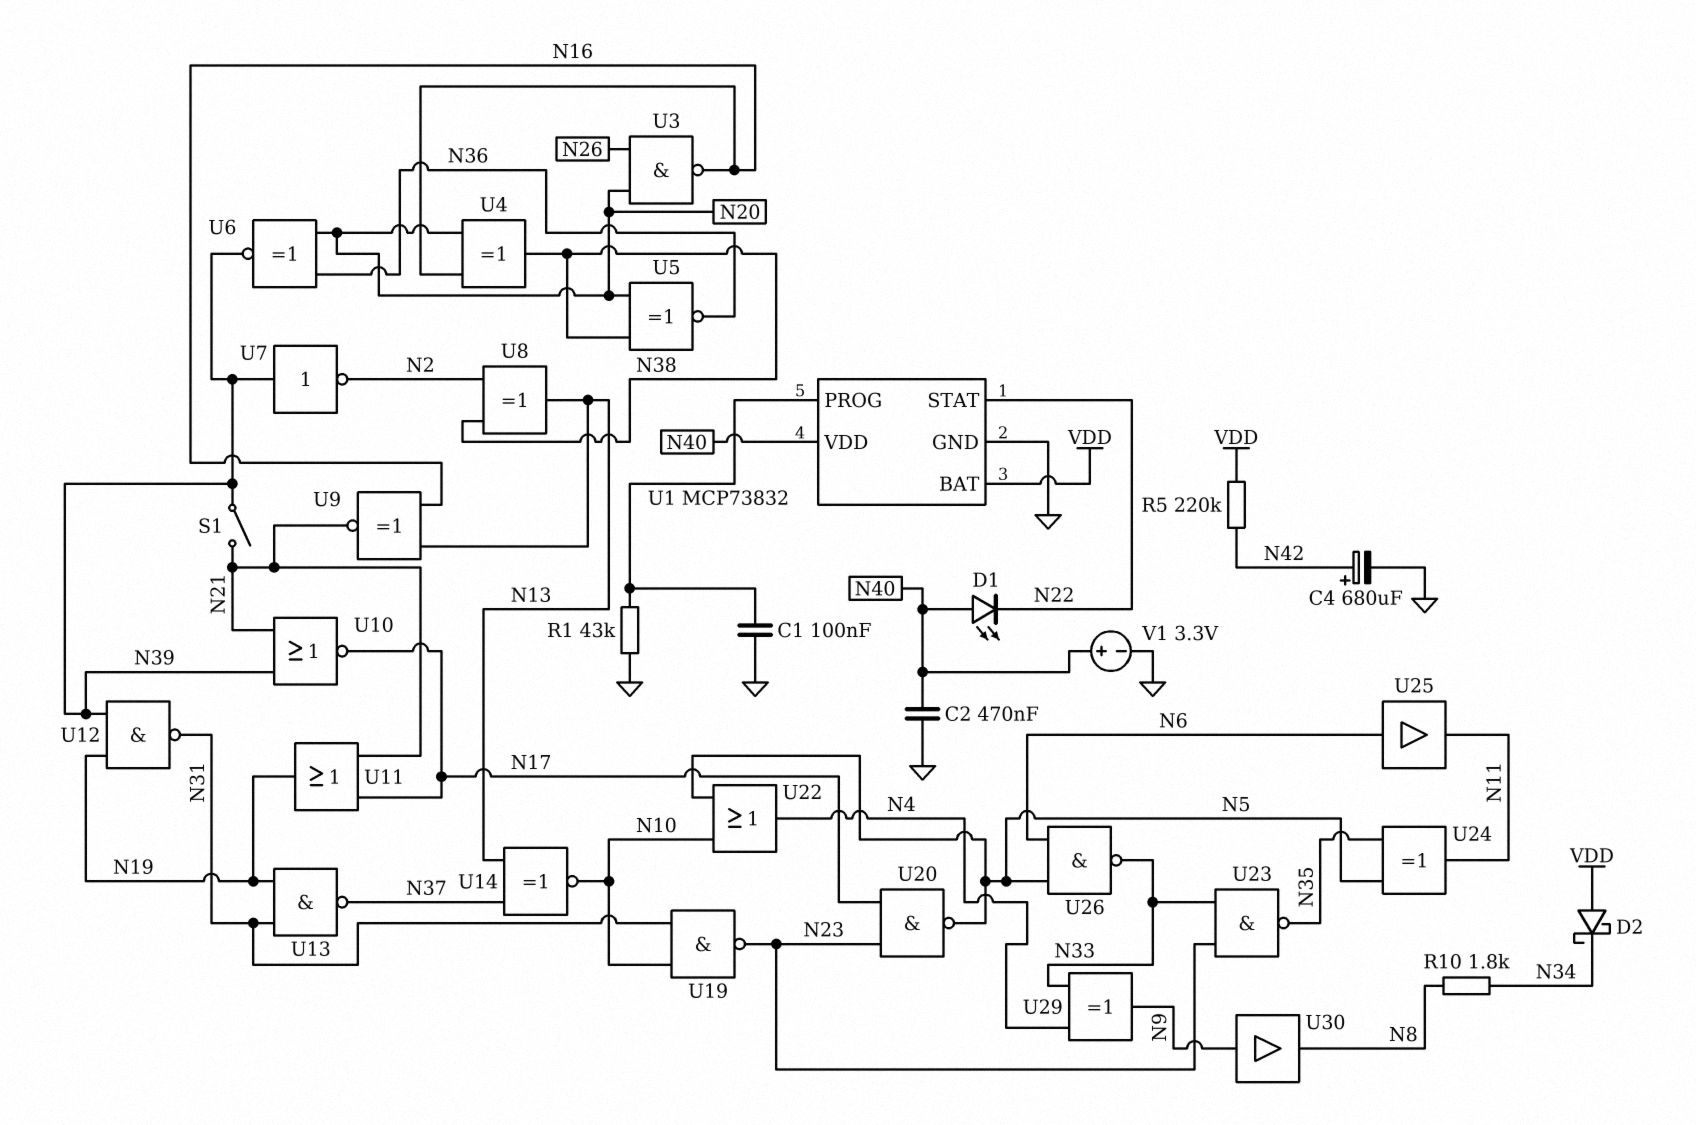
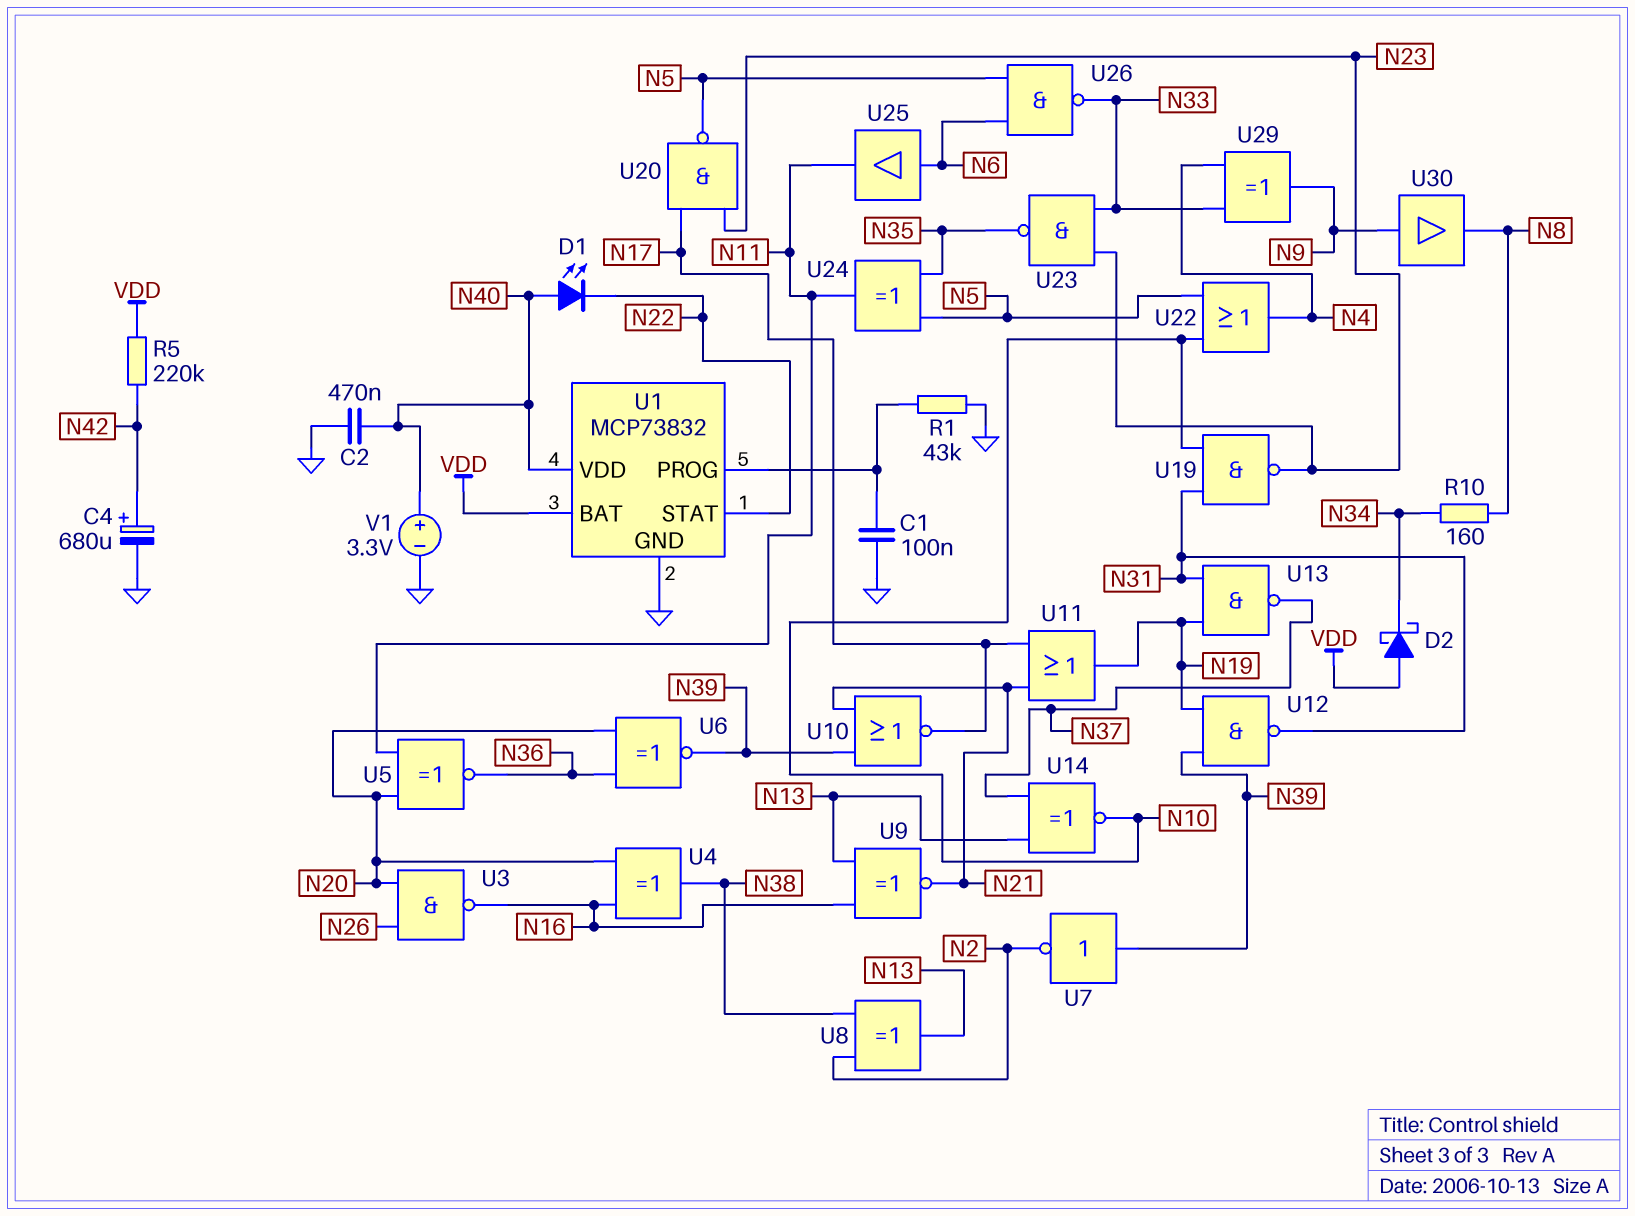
R10: 1.8k (N8, N34) -> 160 (N8, N34)
S1: switch (N21, N39) -> none
U5: XNOR (in N20, in N38, out N36) -> XNOR (in N11, in N20, out N36)

